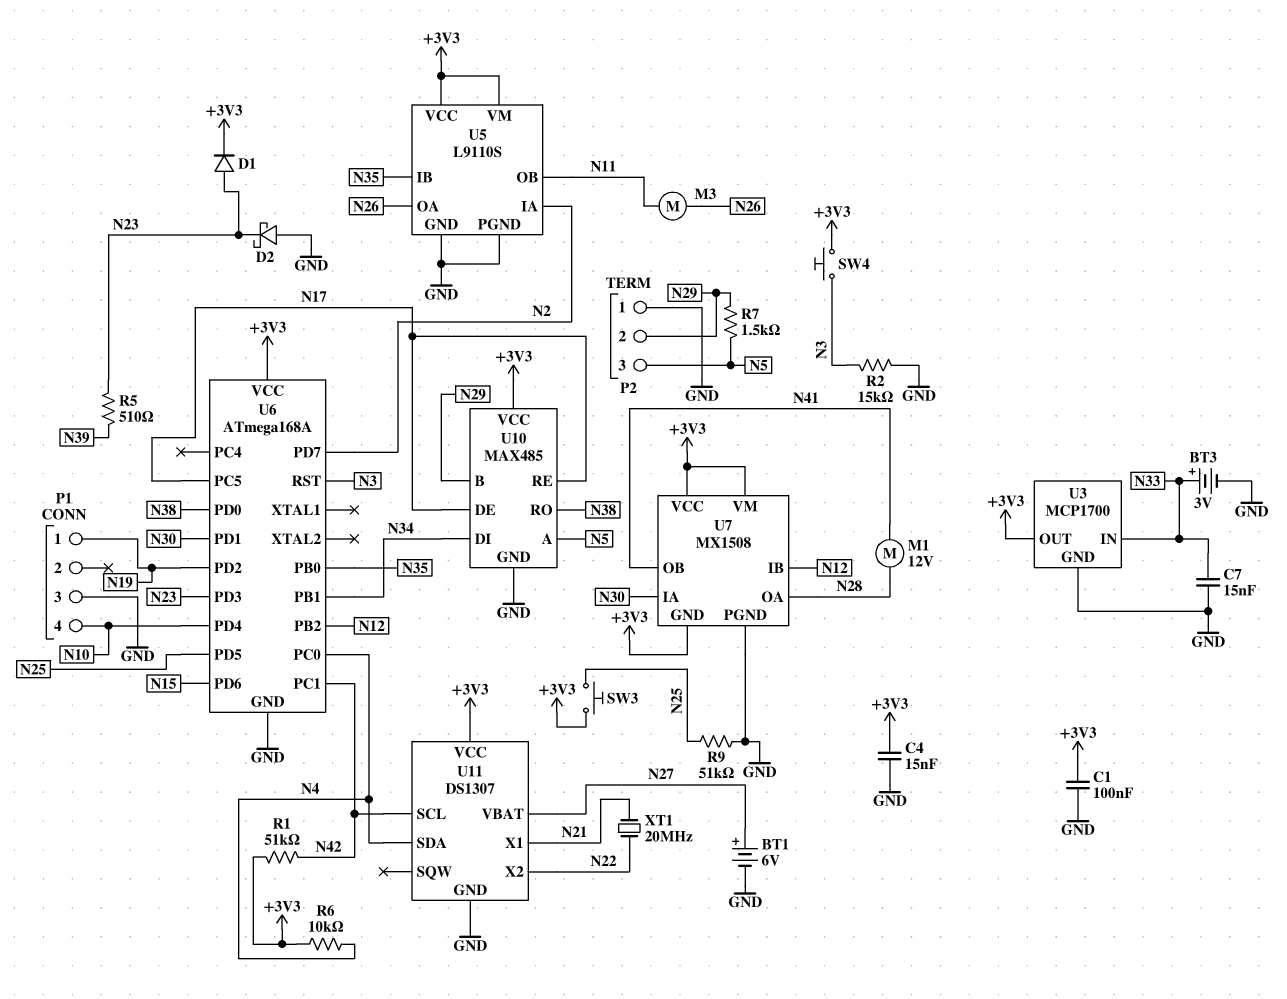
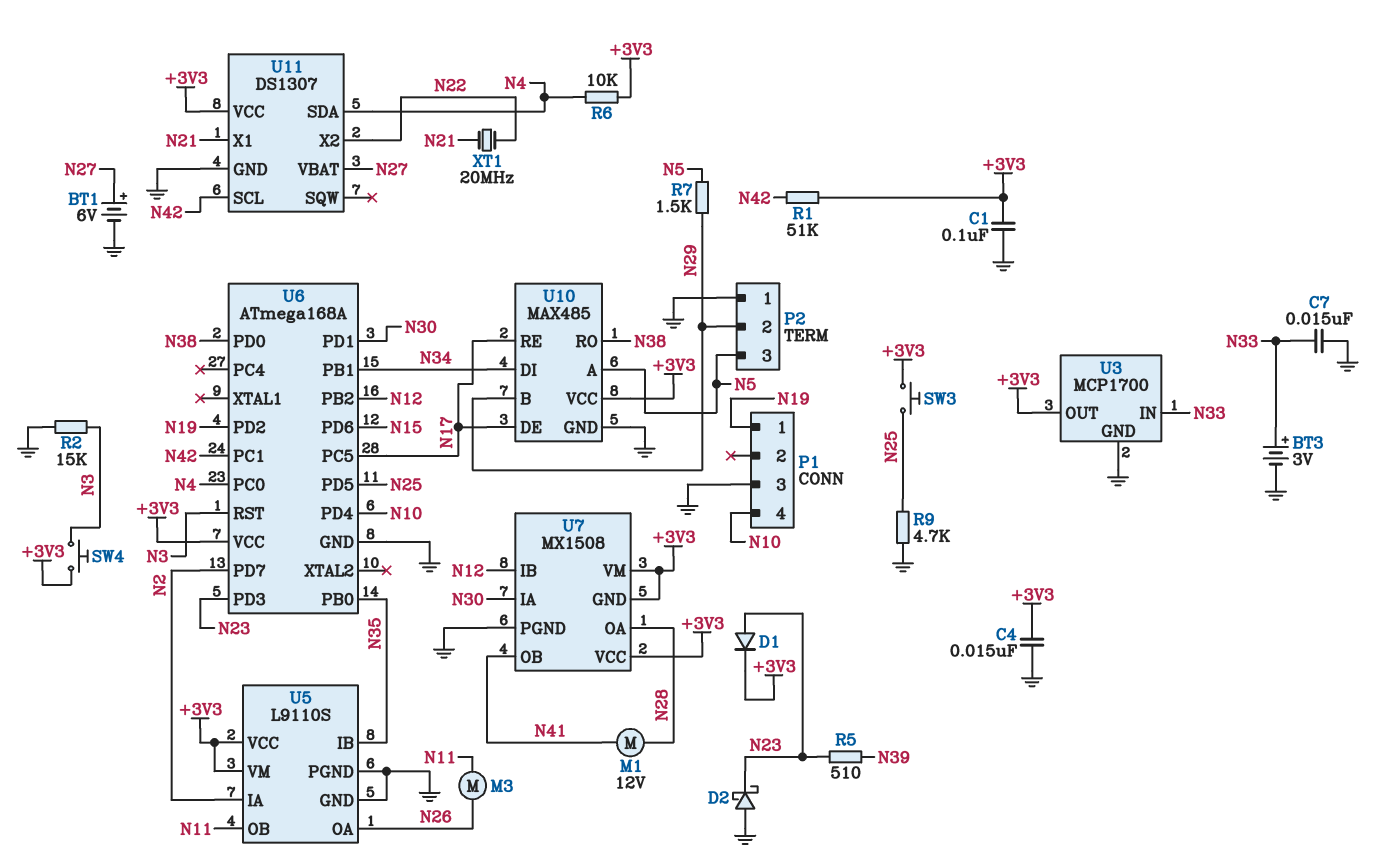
R9: 51k (GND, N25) -> 4.7k (GND, N25)

